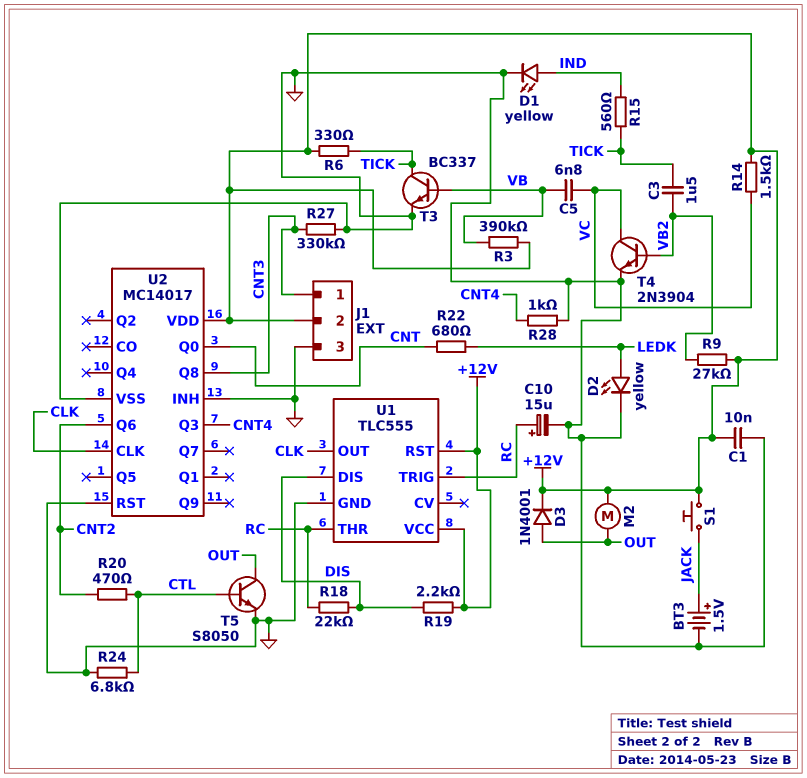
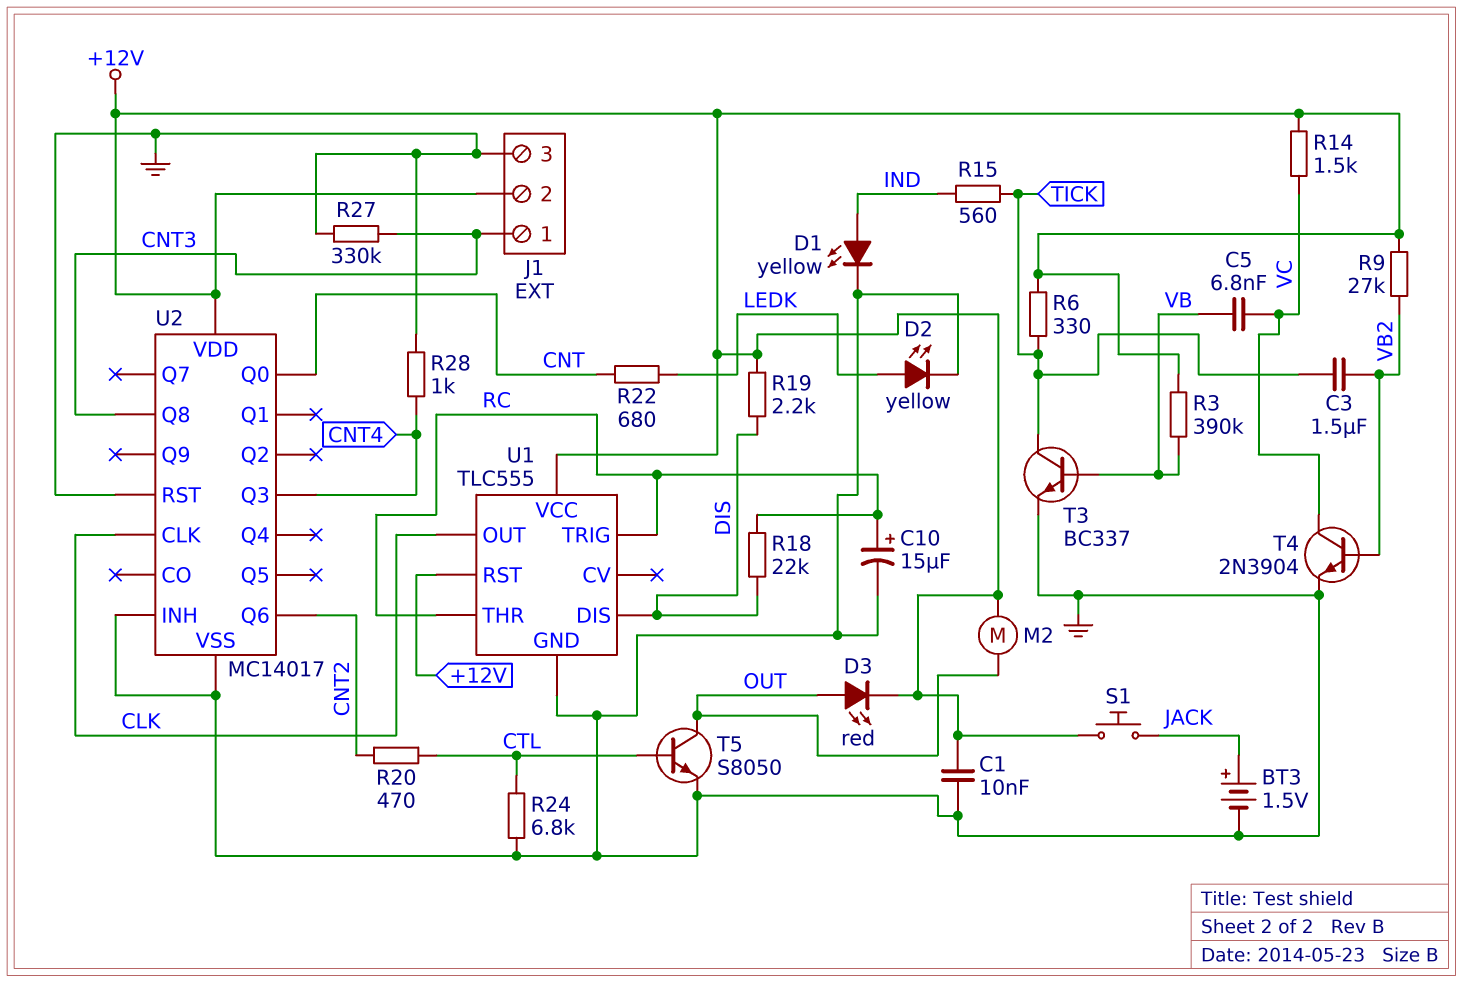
D3: diode 1N4001 (A OUT, K +12V) -> LED red (A OUT, K +12V)

